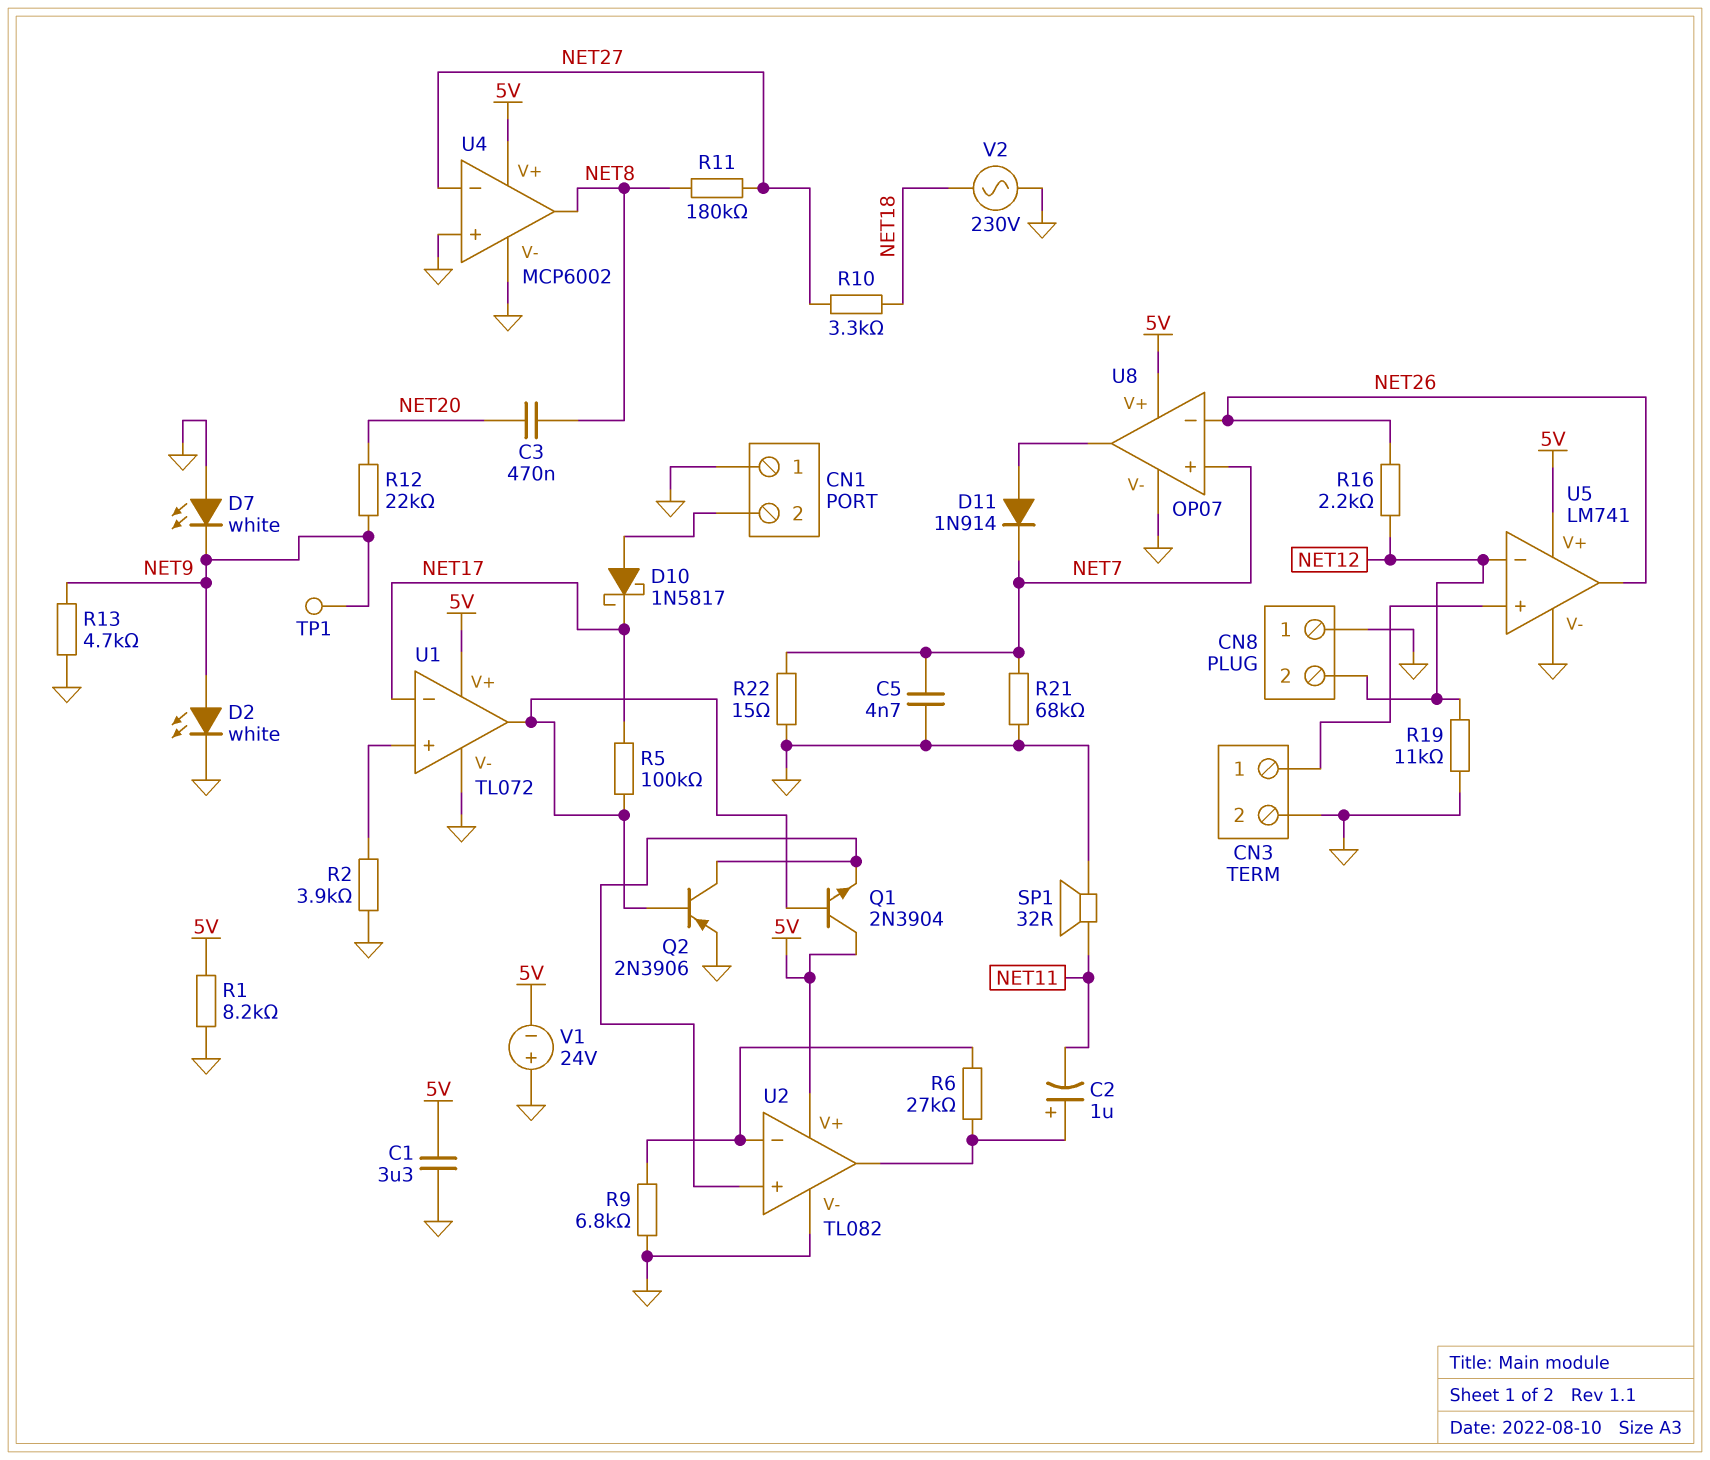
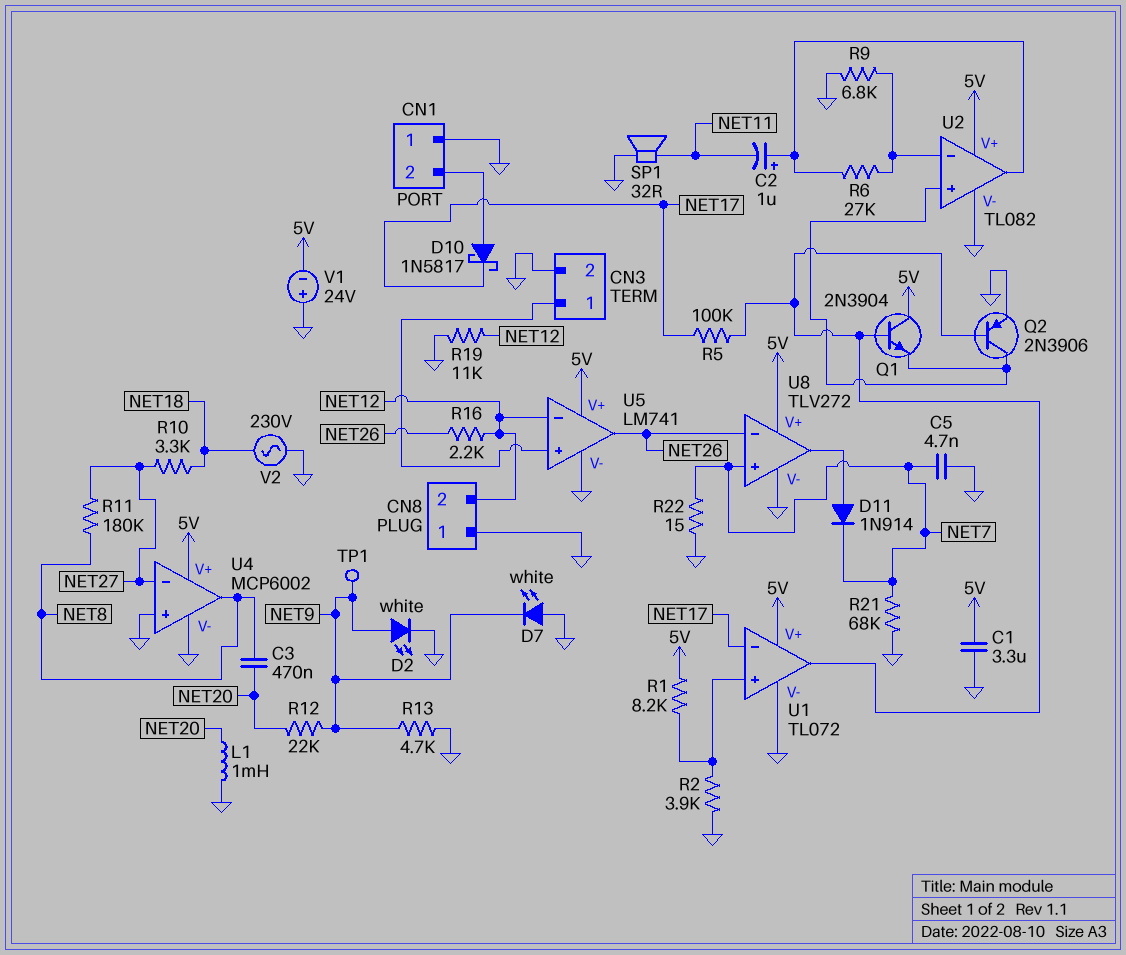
L1: none -> 1mH (GND, NET20)
R1: 8.2k (5V, GND) -> 8.2k (5V, U1/in+)
U8: OP07 -> TLV272

